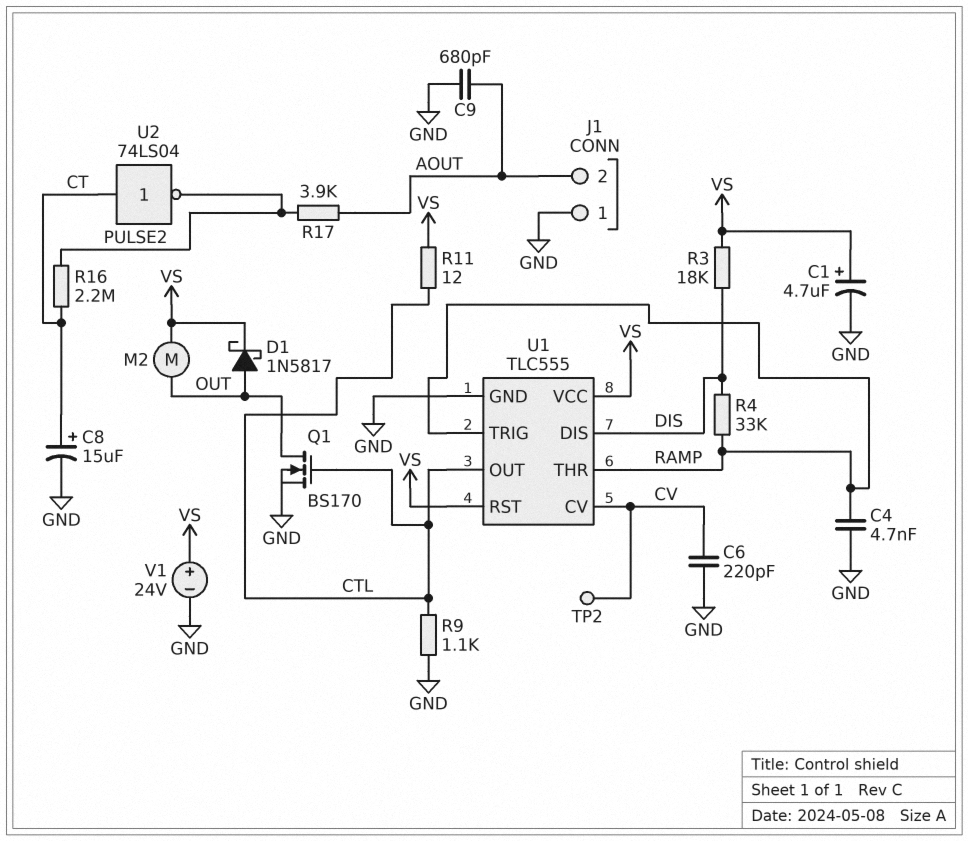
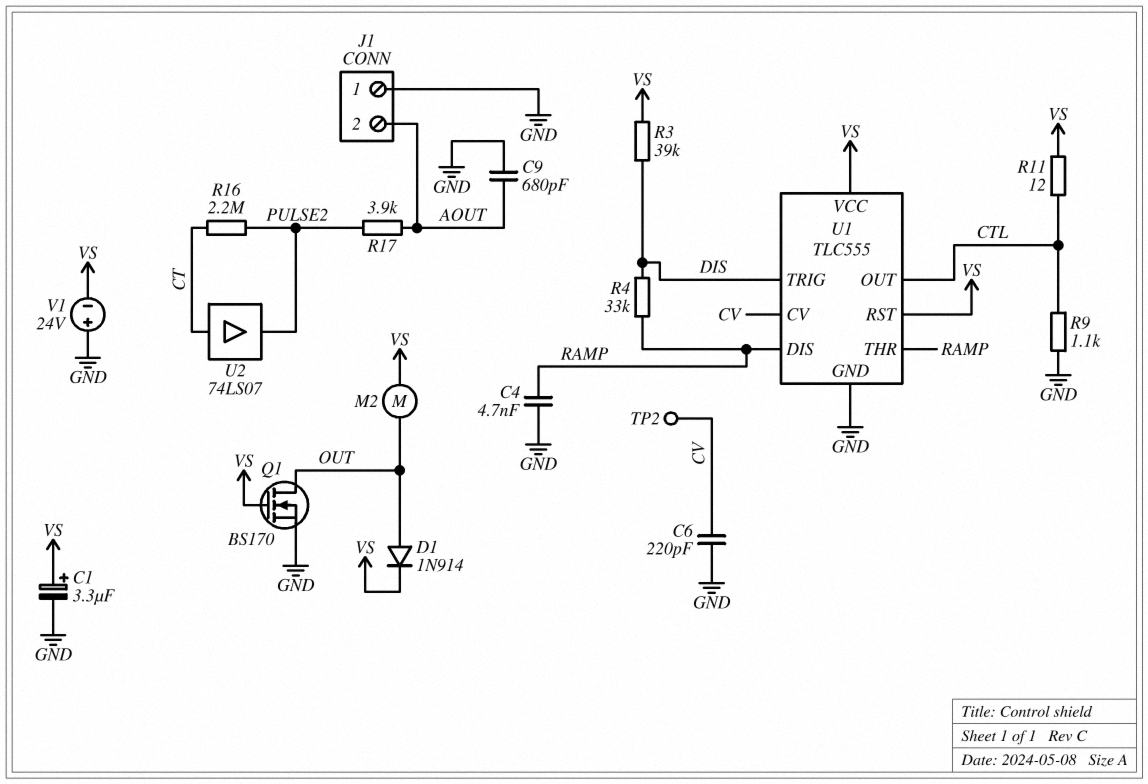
C1: 4.7uF (plus VS, minus GND) -> 3.3uF (plus VS, minus GND)
C8: 15uF (plus CT, minus GND) -> none
D1: schottky 1N5817 (A OUT, K VS) -> diode 1N914 (A OUT, K VS)
Q1: NMOS BS170 (G CTL, D OUT, S GND) -> NMOS BS170 (G VS, D OUT, S GND)
R3: 18k (DIS, VS) -> 39k (DIS, VS)
U1 pin DIS: DIS -> RAMP
U1 pin TRIG: RAMP -> DIS
U2: NOT 74LS04 (in CT, out PULSE2) -> buffer 74LS07 (in CT, out PULSE2)
V1: 24V (plus VS, minus GND) -> 24V (plus GND, minus VS)

